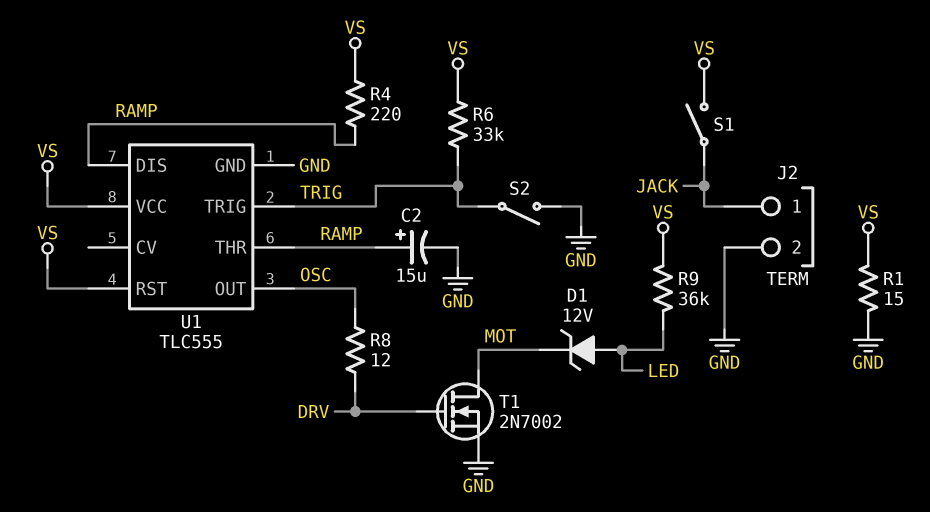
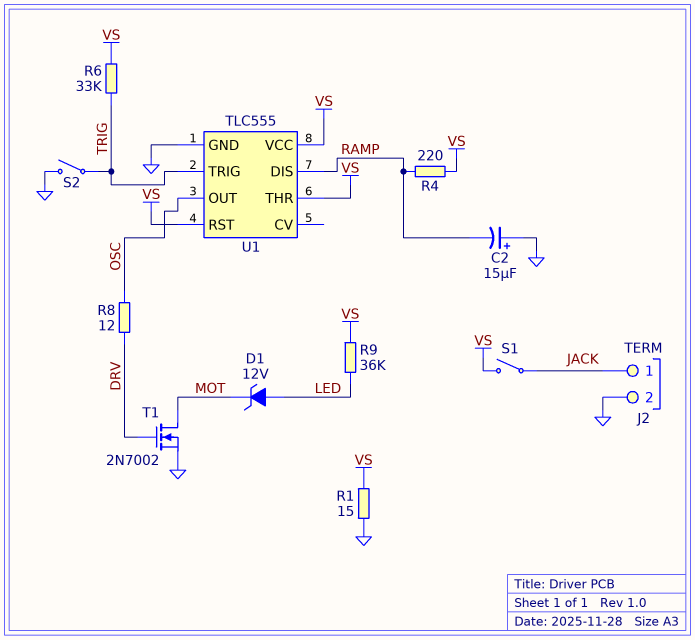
C2: 15uF (plus RAMP, minus GND) -> 15uF (plus GND, minus RAMP)
U1 pin THR: RAMP -> VS

